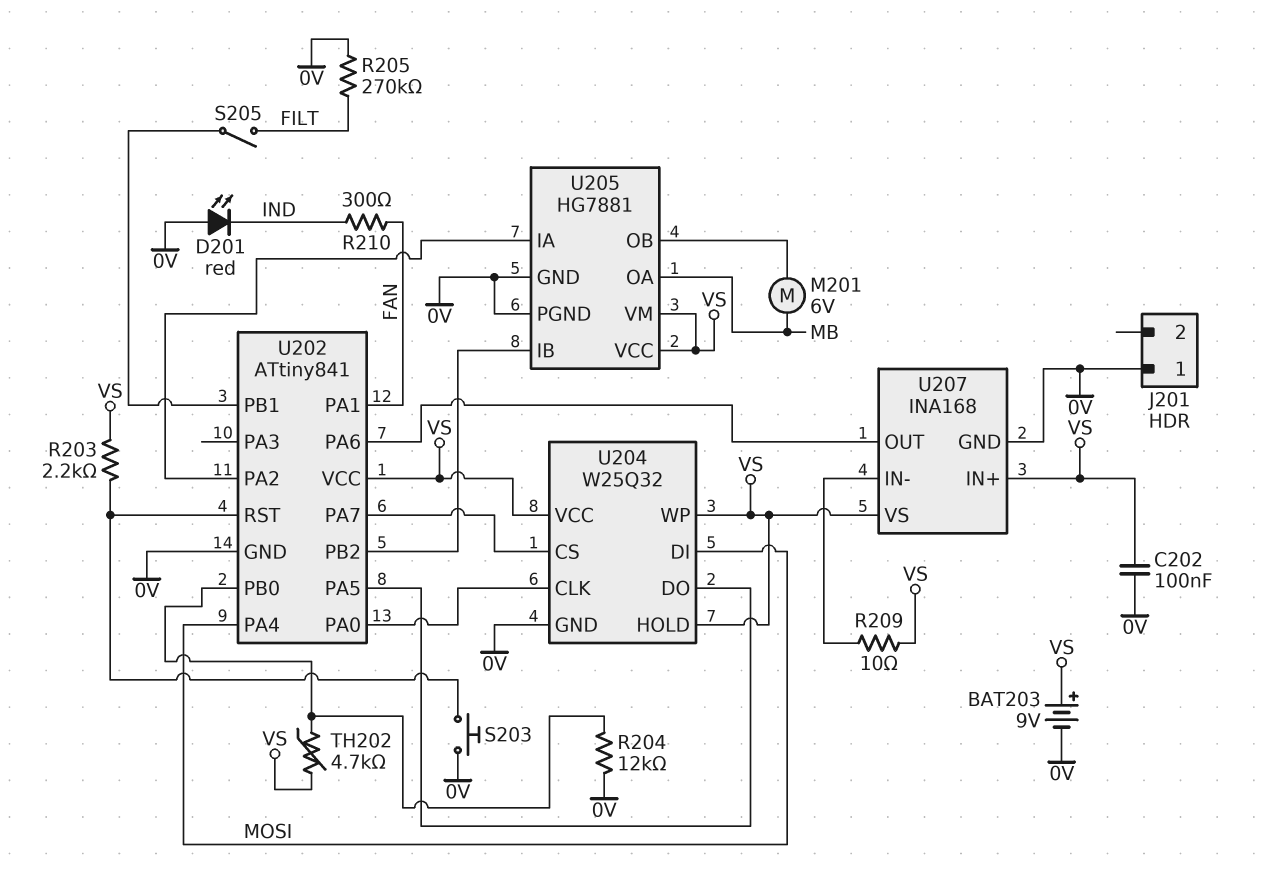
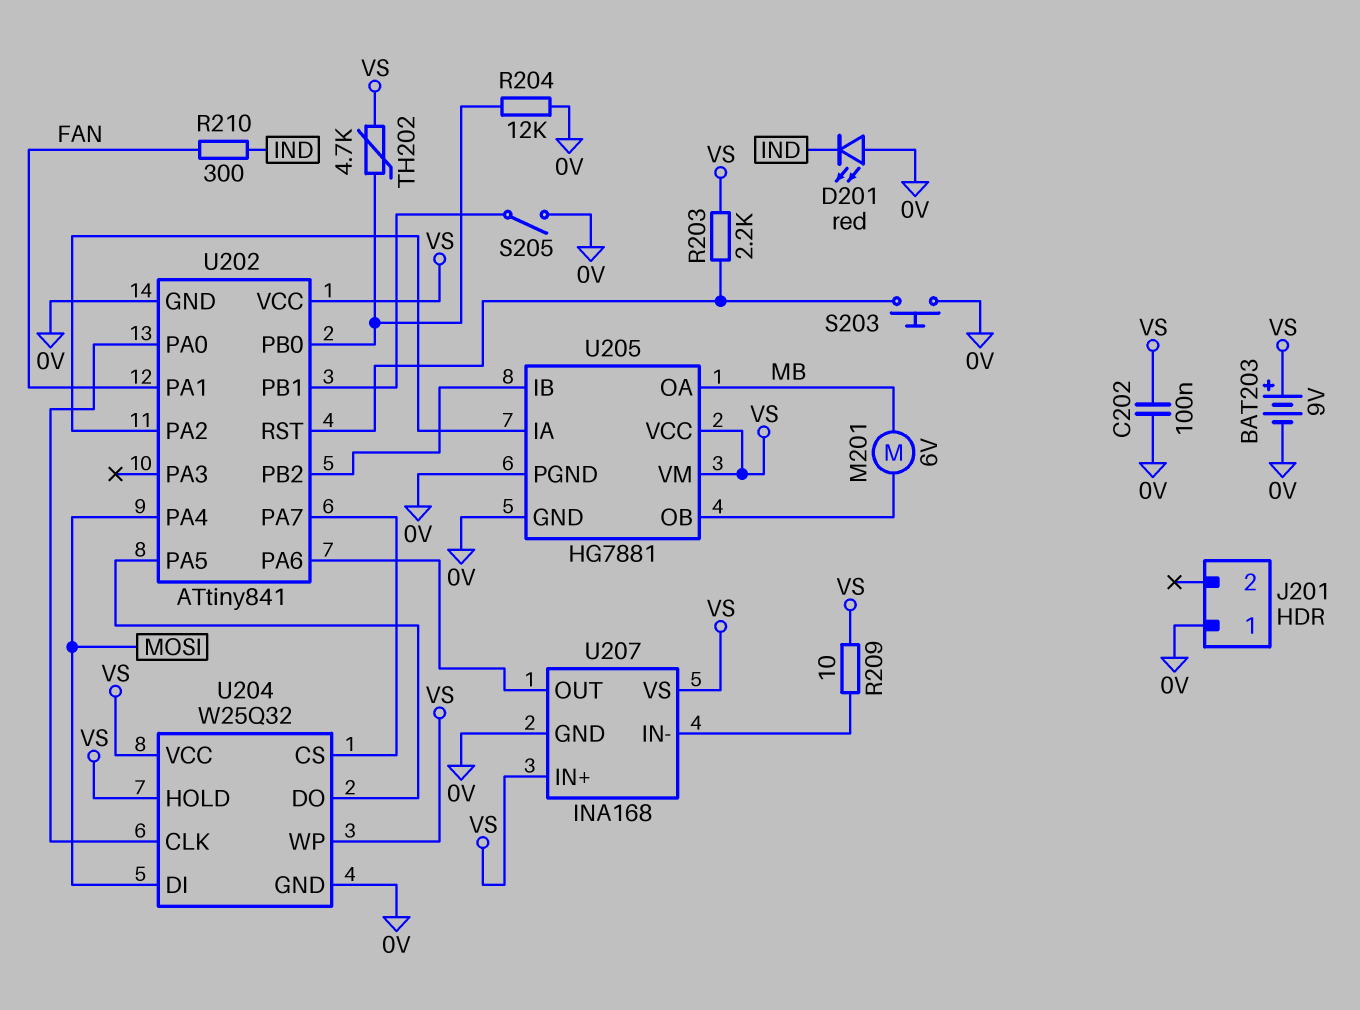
R205: 270k (0V, FILT) -> none
S205: switch (FILT, U202/PB1) -> switch (0V, U202/PB1)

